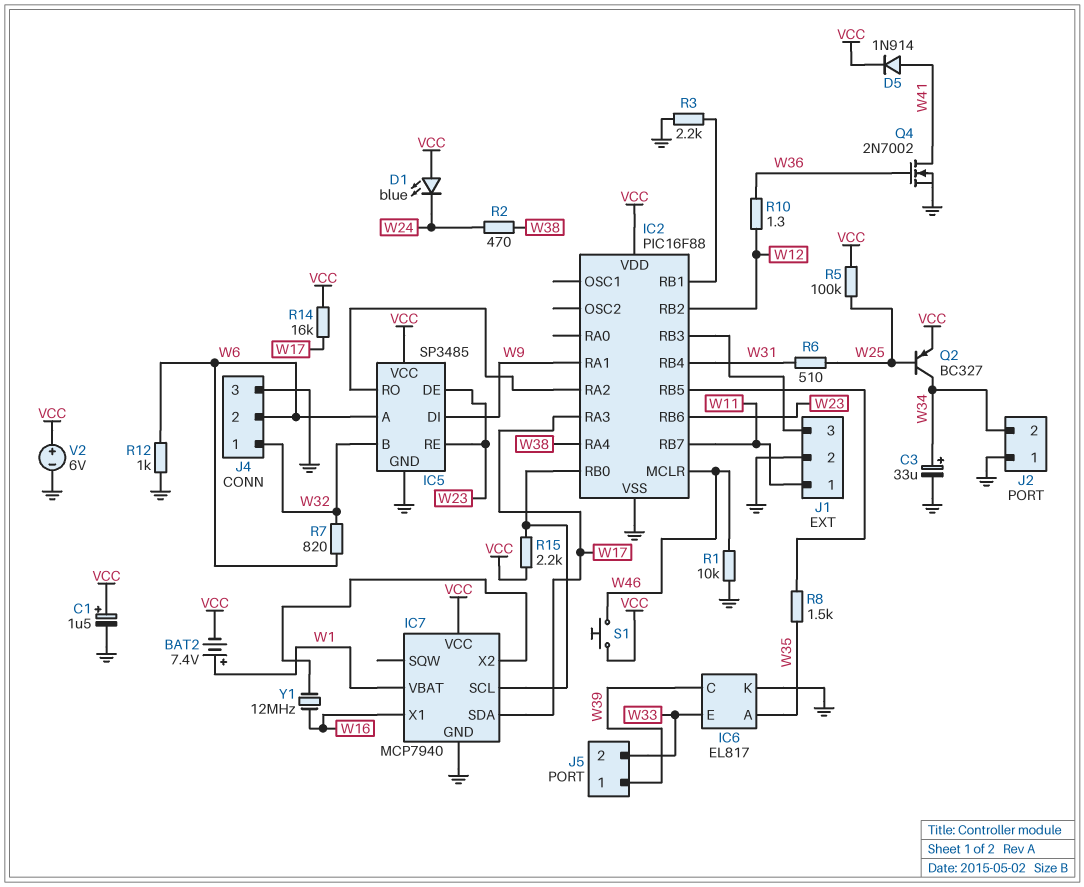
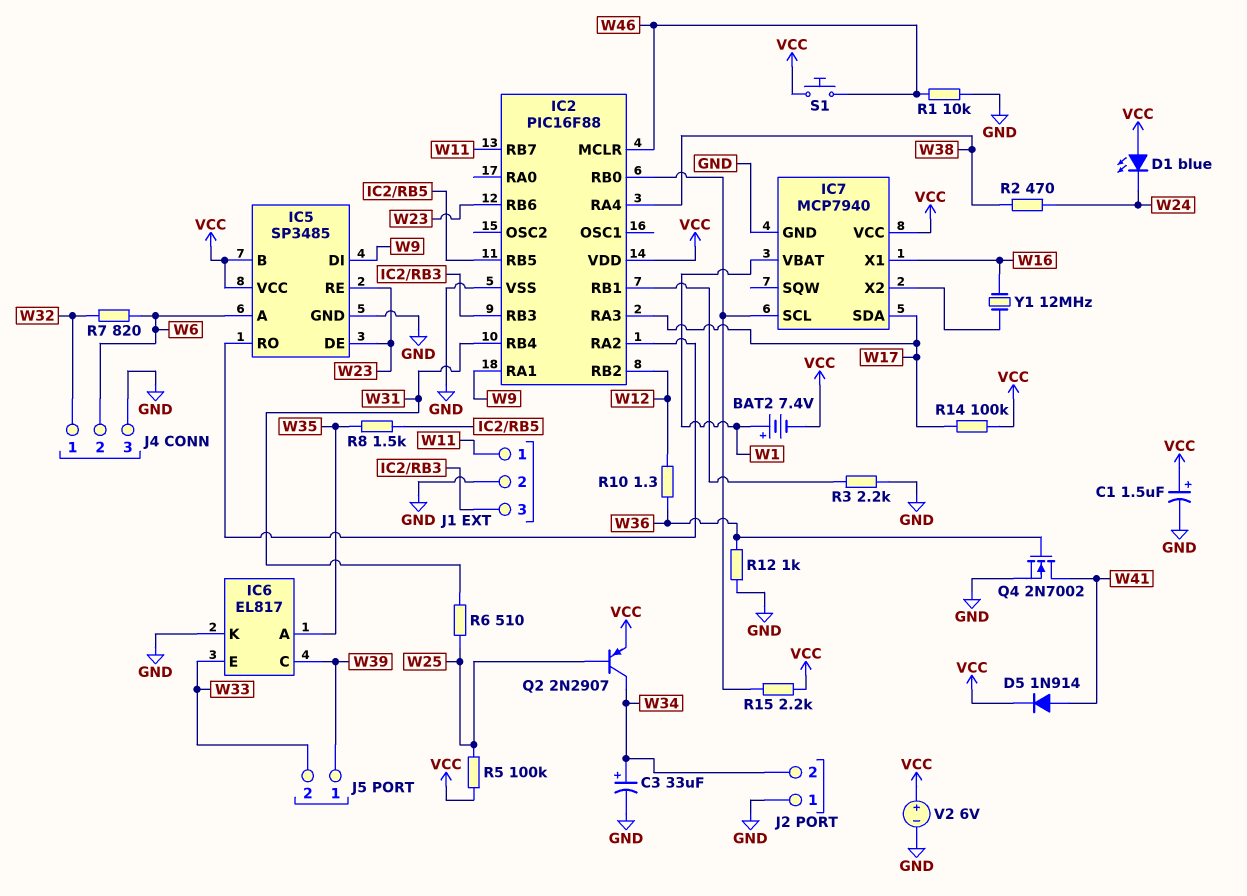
IC5 pin B: W32 -> VCC
Q2: PNP BC327 (B W25, C W34, E VCC) -> PNP 2N2907 (B W25, C W34, E VCC)
R12: 1k (GND, W6) -> 1k (GND, W36)
R14: 16k (VCC, W17) -> 100k (VCC, W17)

